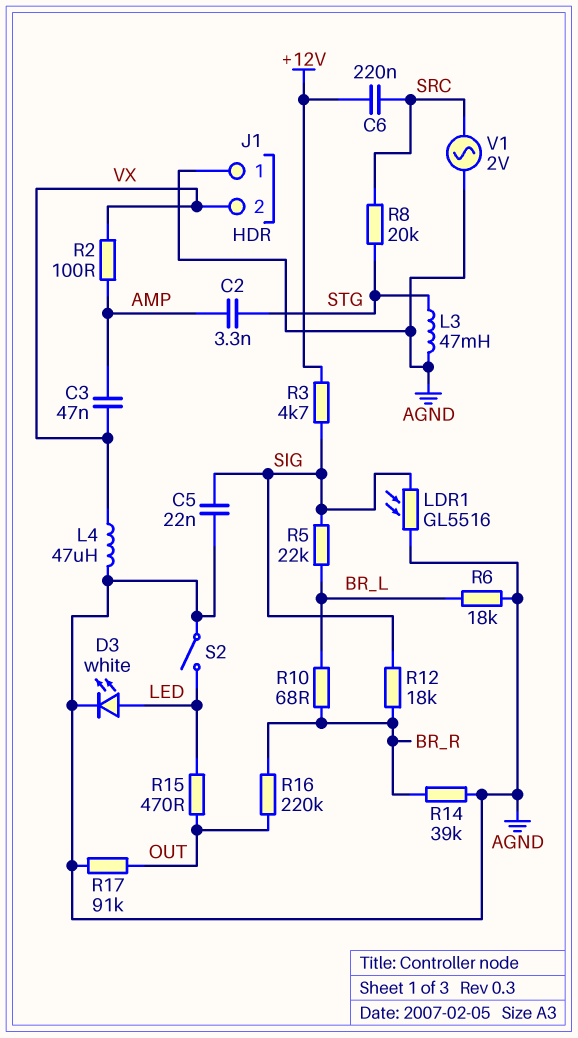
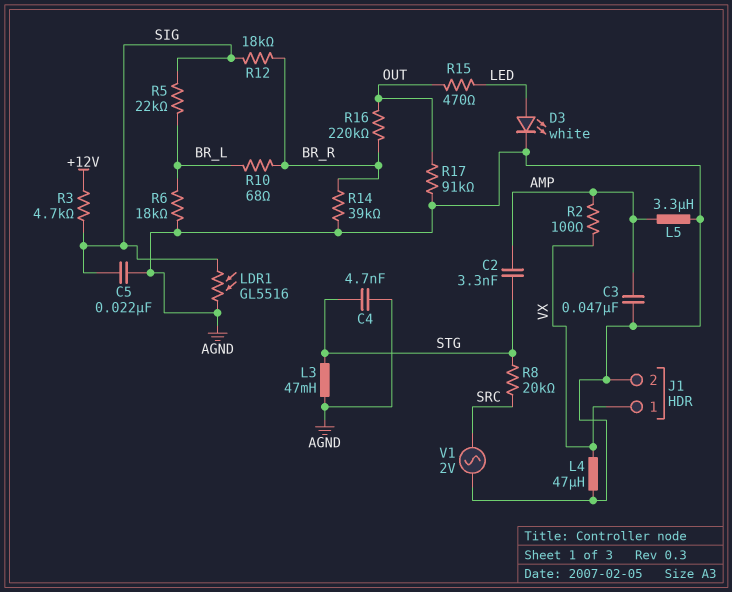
C3: 47nF (AMP, VX) -> 47nF (AGND, AMP)
C4: none -> 4.7nF (AGND, STG)
C6: 220nF (+12V, SRC) -> none
J1 pin 1: AGND -> VX
J1 pin 2: VX -> AGND
L5: none -> 3.3uH (AGND, AMP)
S2: switch (AGND, LED) -> none

